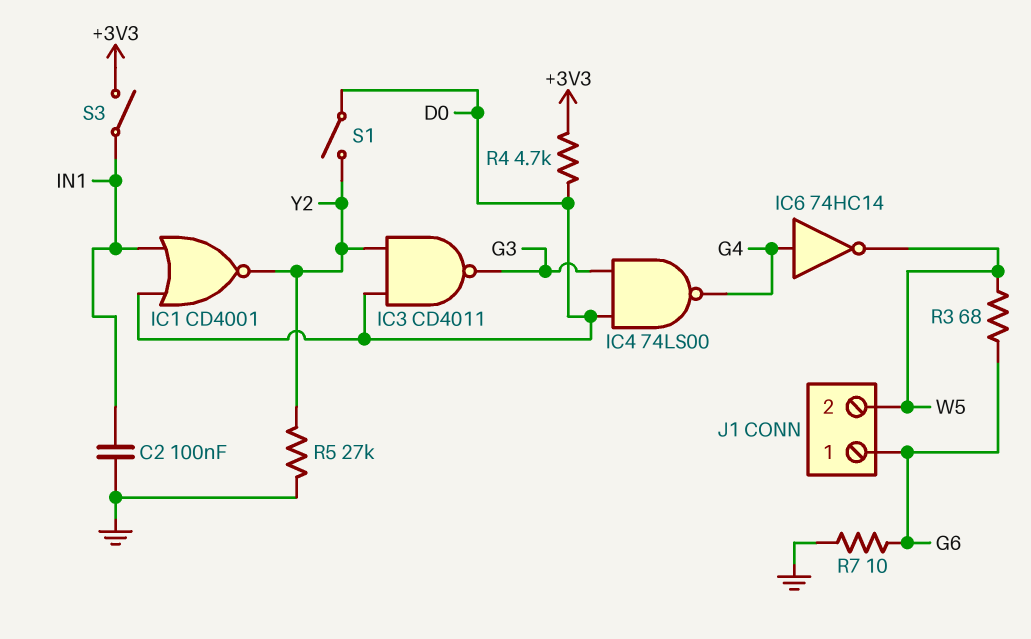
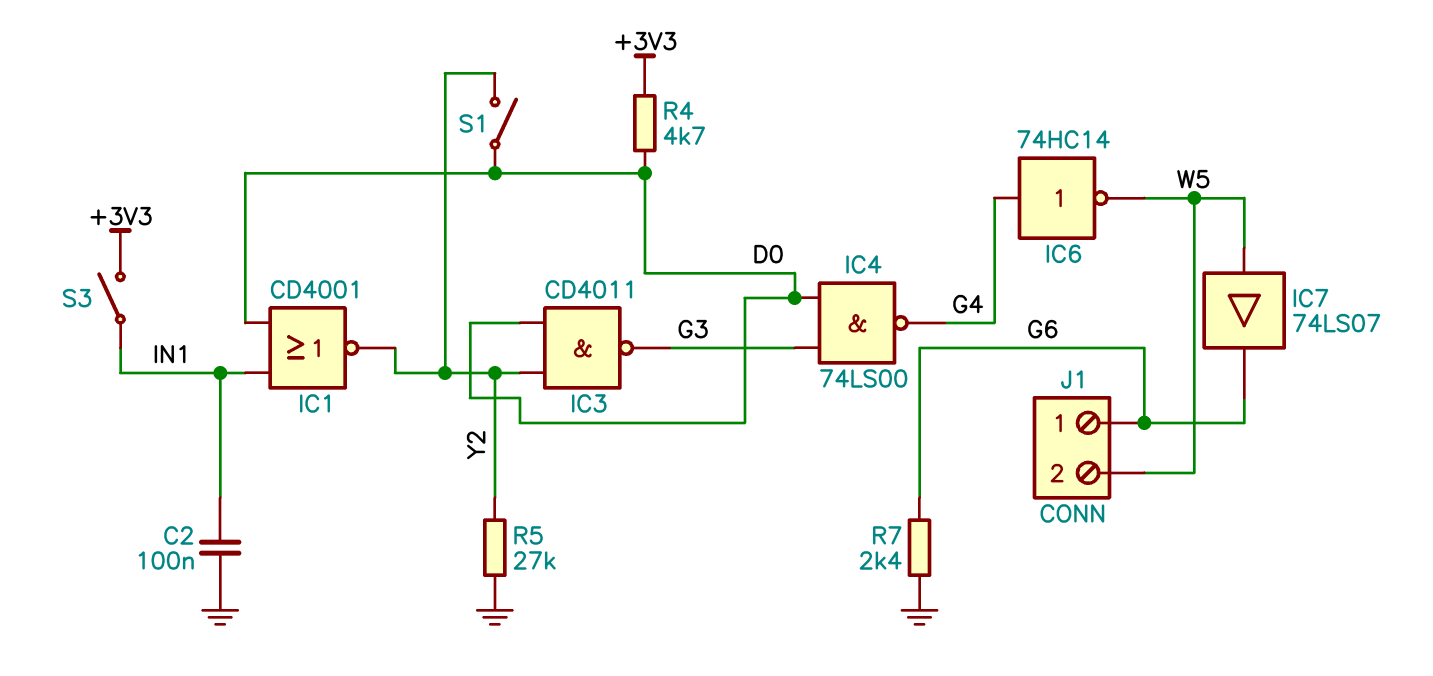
IC7: none -> buffer 74LS07 (in W5, out G6)
R3: 68 (G6, W5) -> none
R7: 10 (G6, GND) -> 2.4k (G6, GND)

